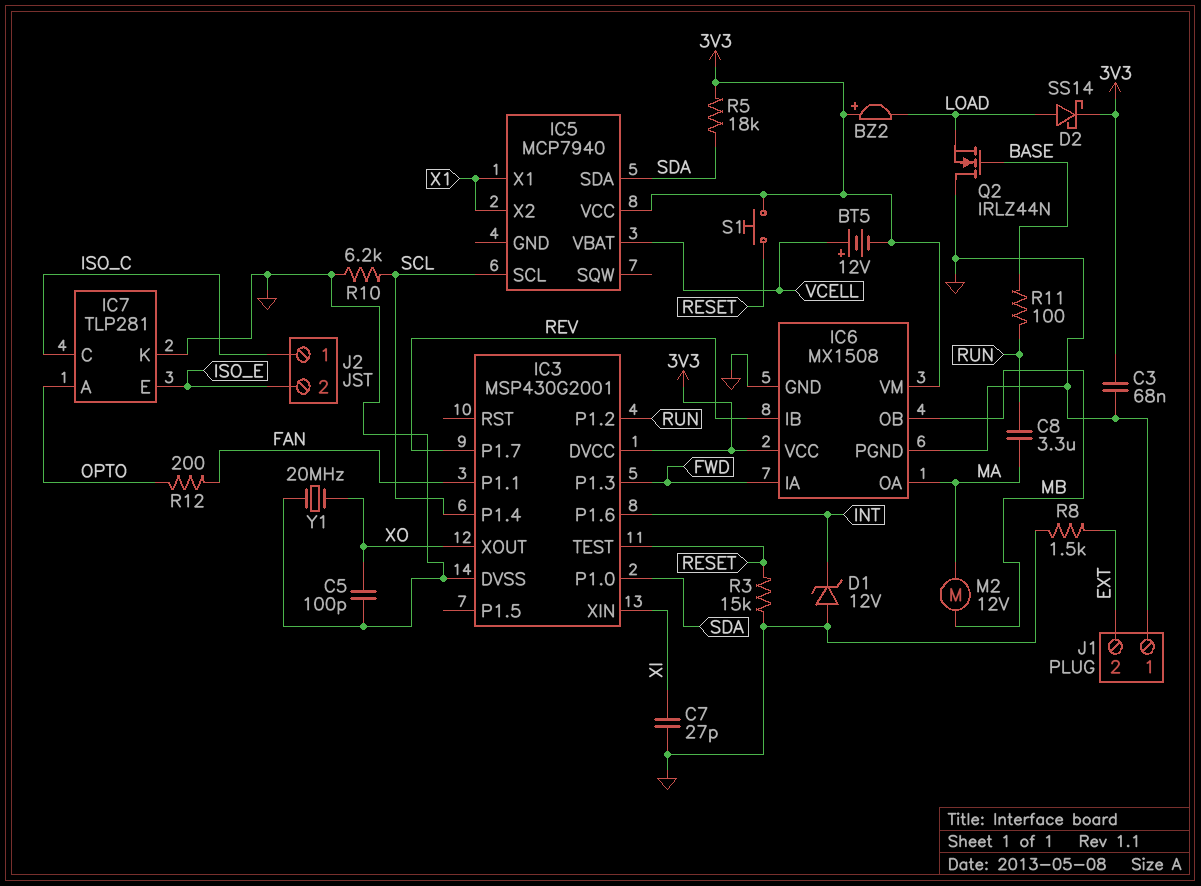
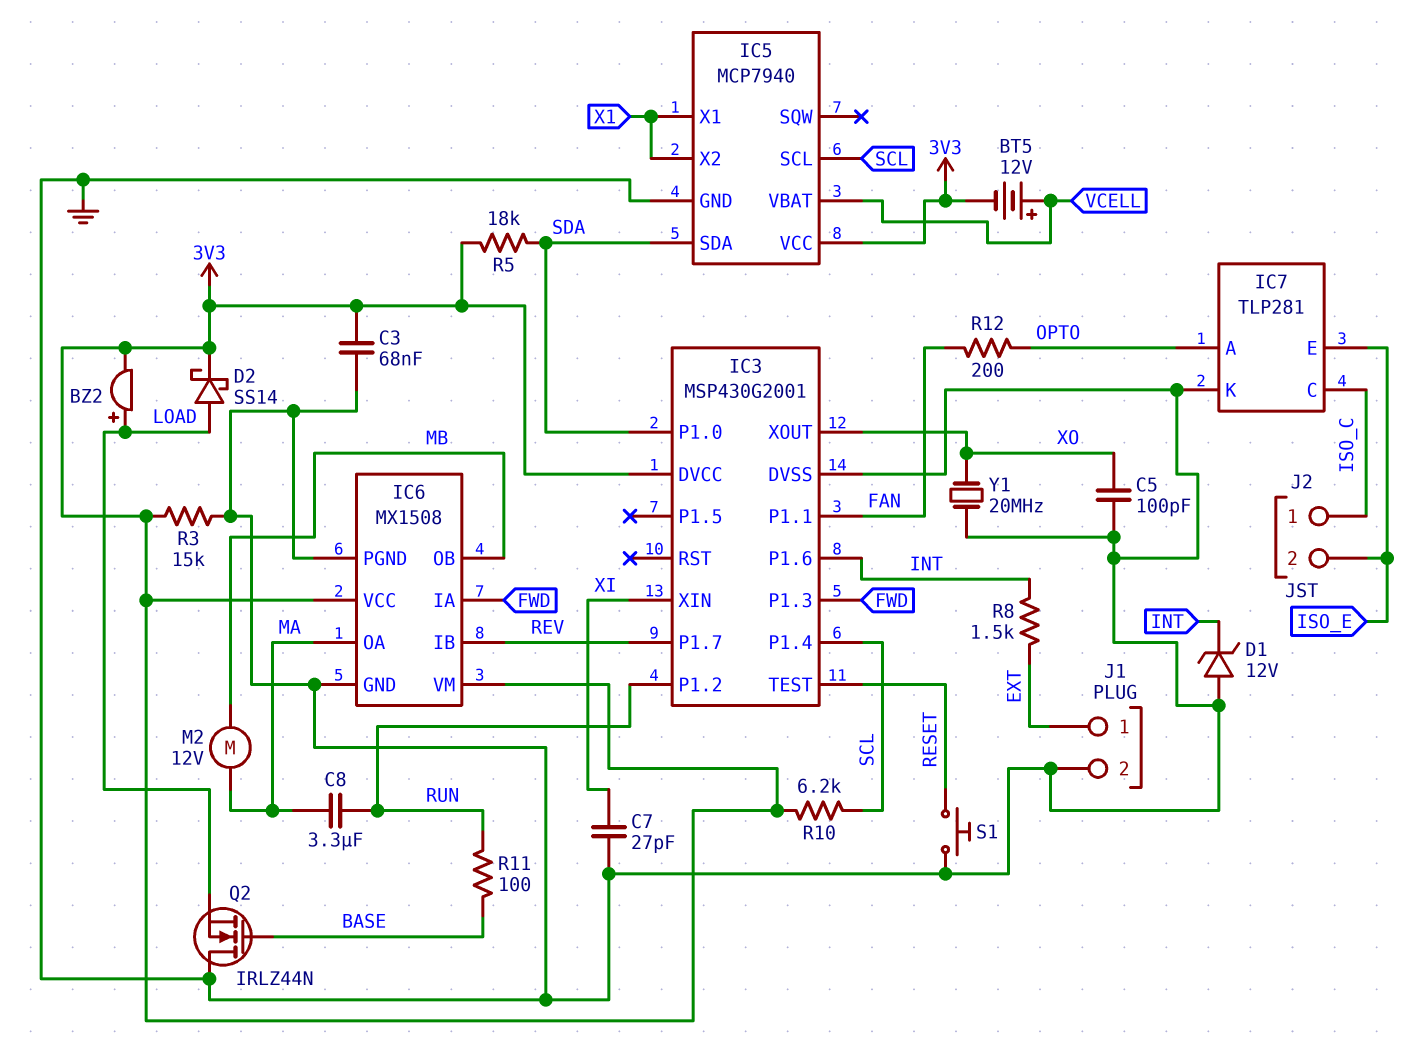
BZ2: buzzer (plus 3V3, minus LOAD) -> buzzer (plus LOAD, minus 3V3)
IC5 pin GND: none -> GND
J1 pin 1: GND -> EXT
J1 pin 2: EXT -> GND
R3: 15k (GND, RESET) -> 15k (3V3, GND)
R8: 1.5k (EXT, GND) -> 1.5k (EXT, INT)
R10: 6.2k (GND, SCL) -> 6.2k (3V3, SCL)
S1: button (3V3, RESET) -> button (GND, RESET)

